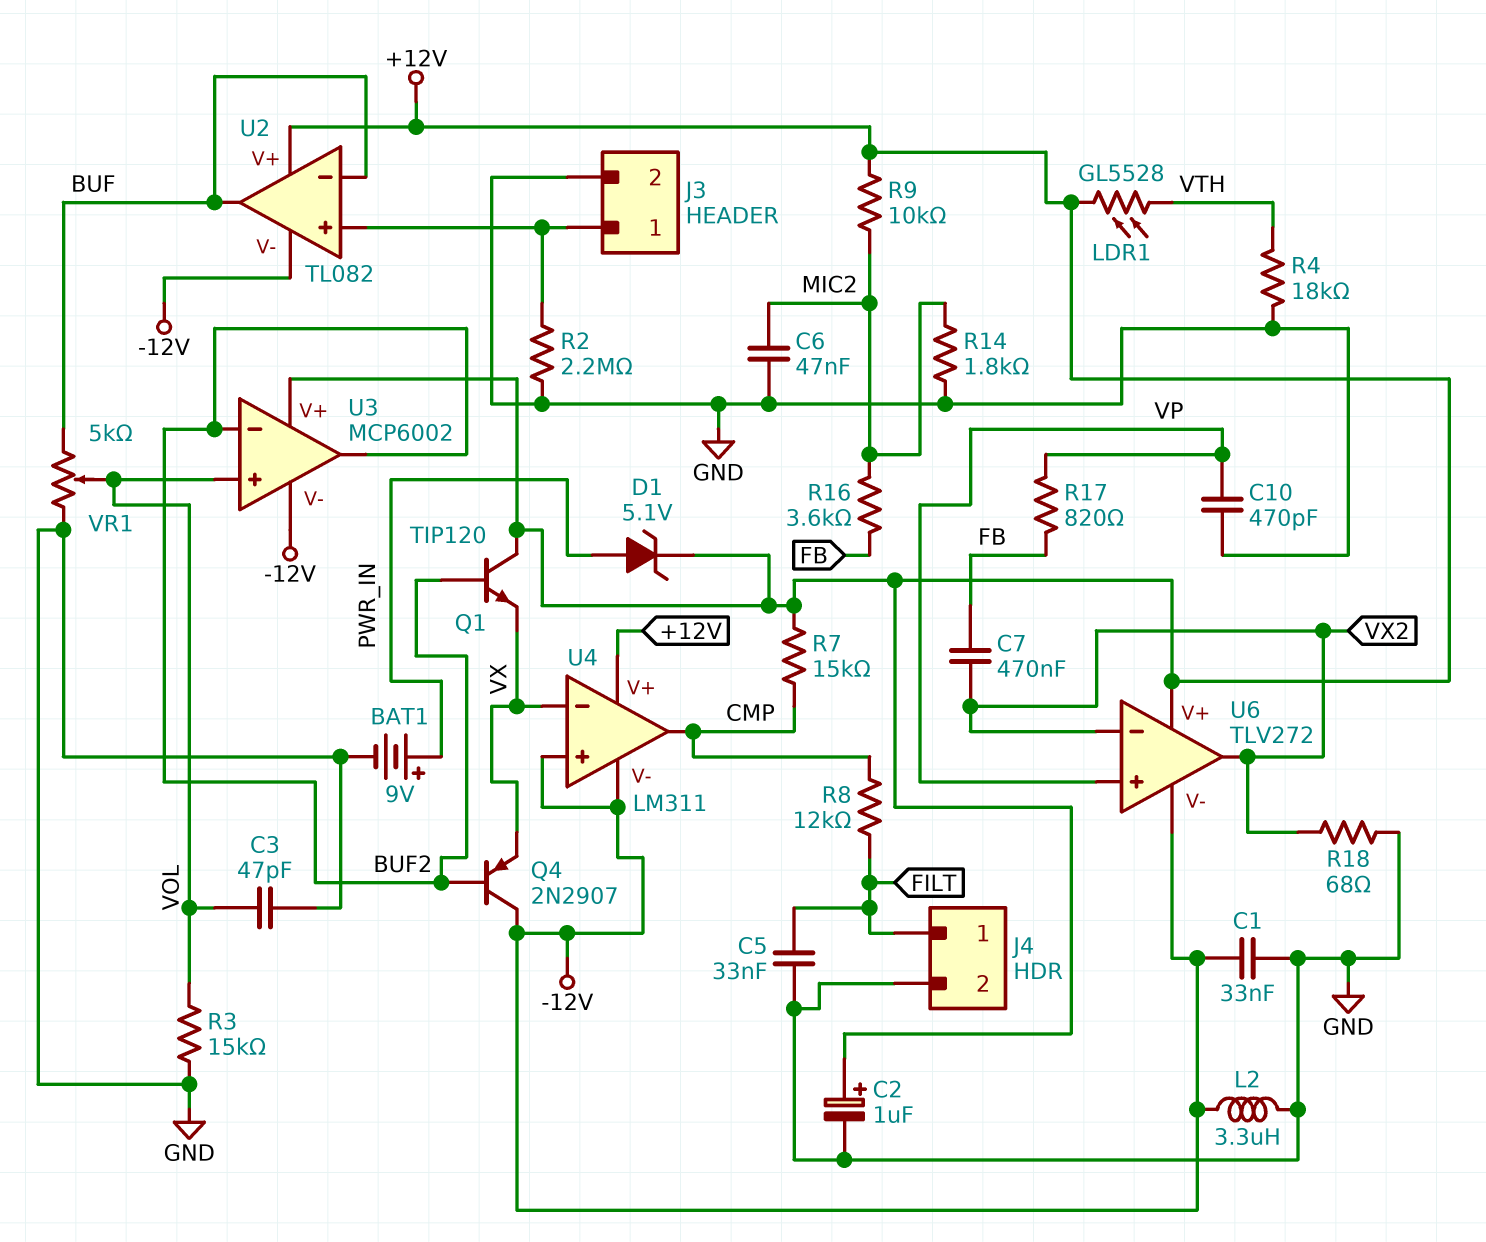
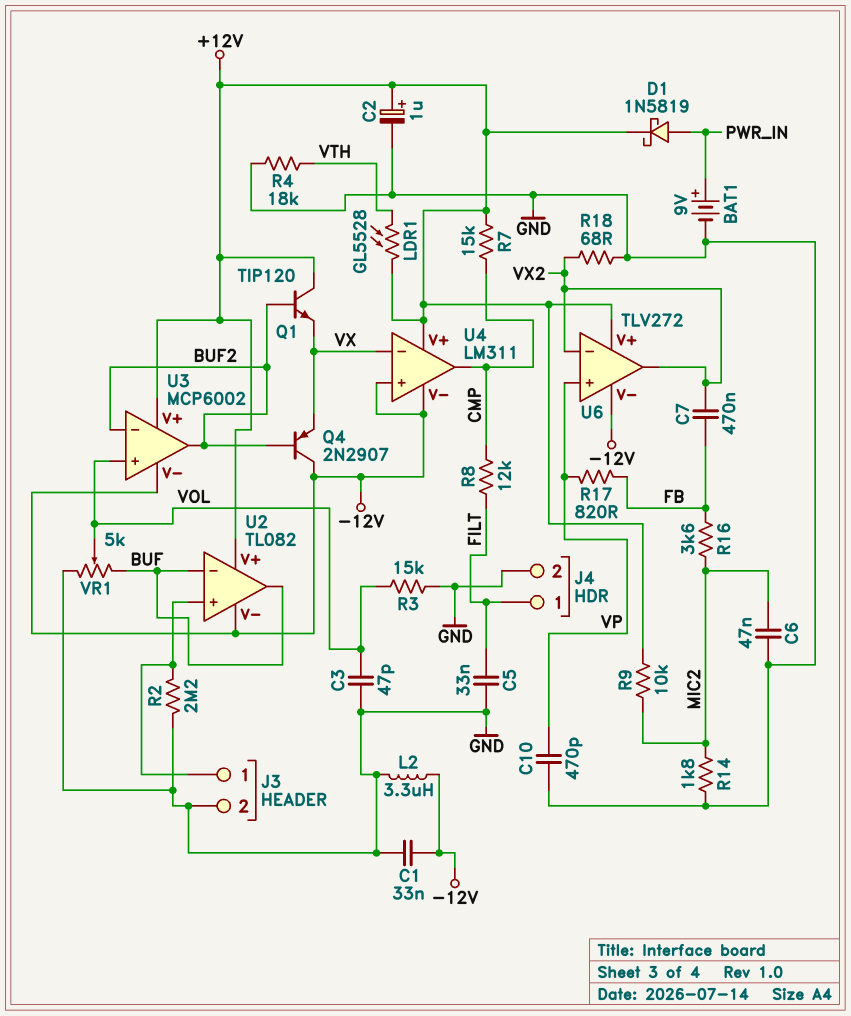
D1: zener 5.1V (A PWR_IN, K +12V) -> schottky 1N5819 (A PWR_IN, K +12V)

